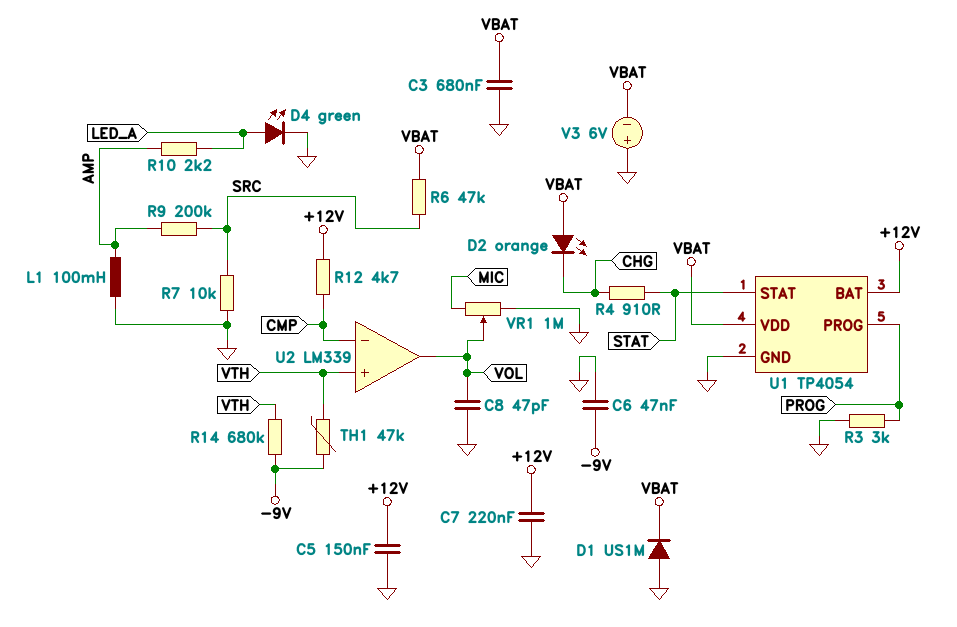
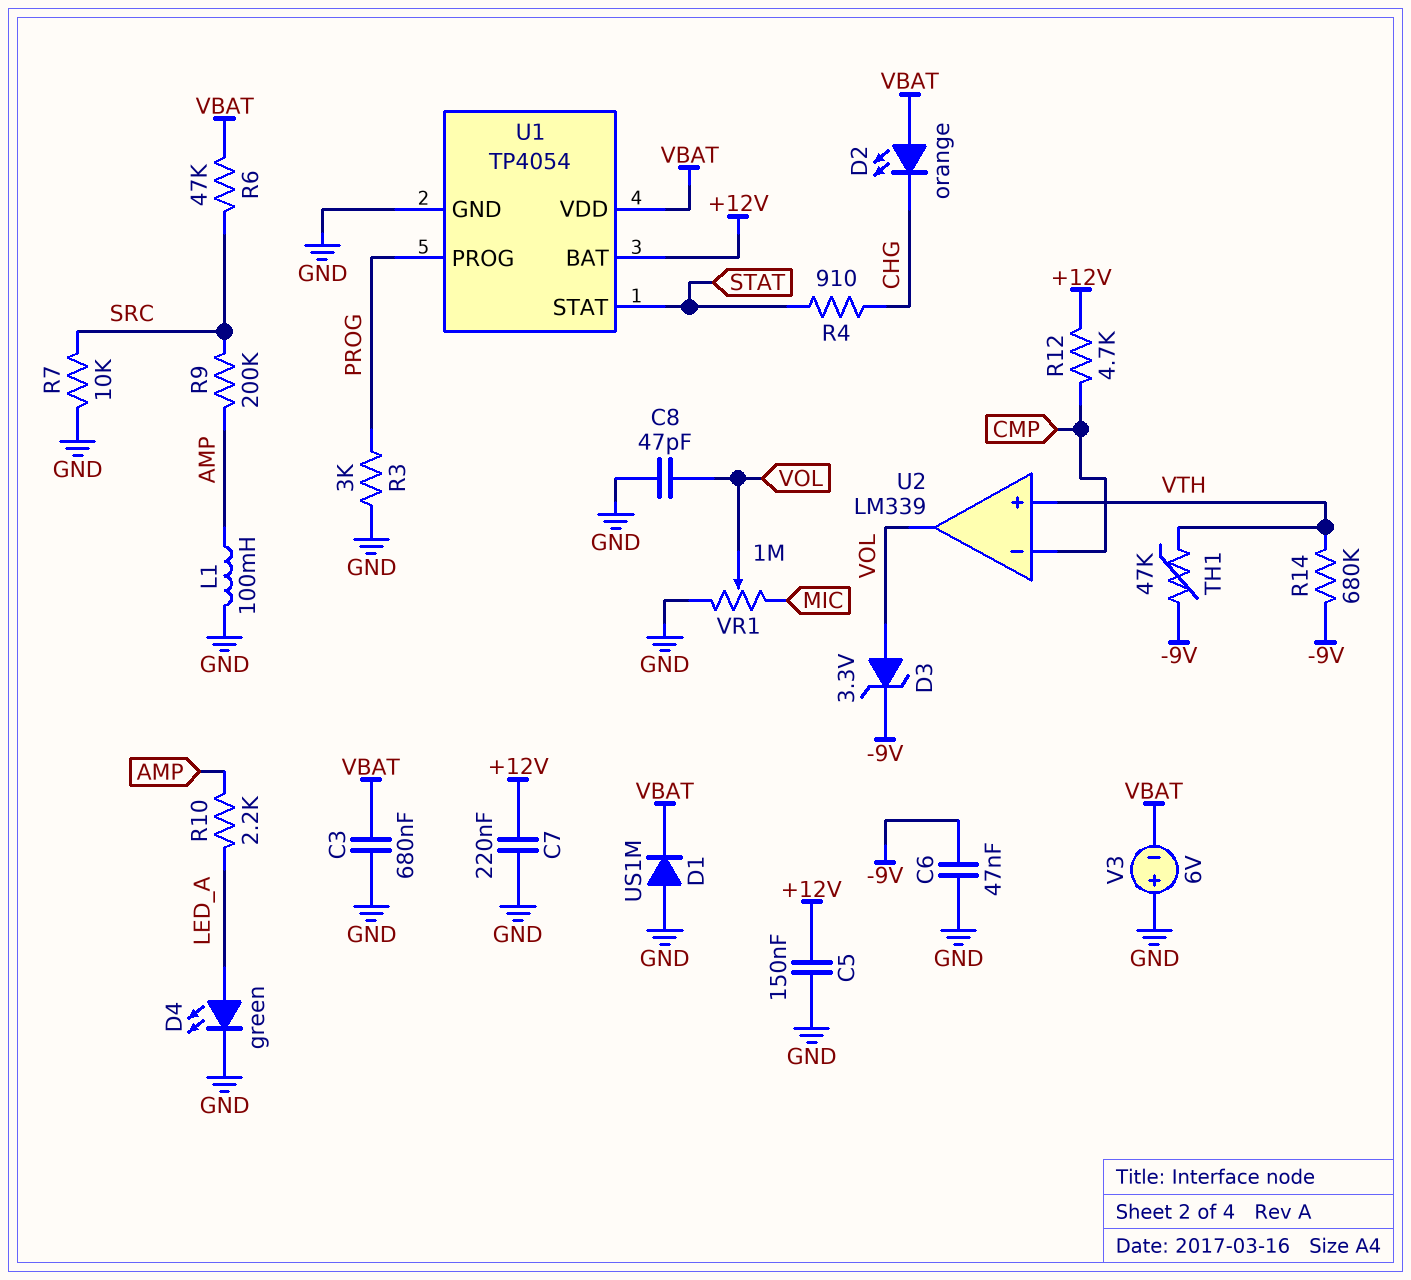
D3: none -> zener 3.3V (A VOL, K -9V)

